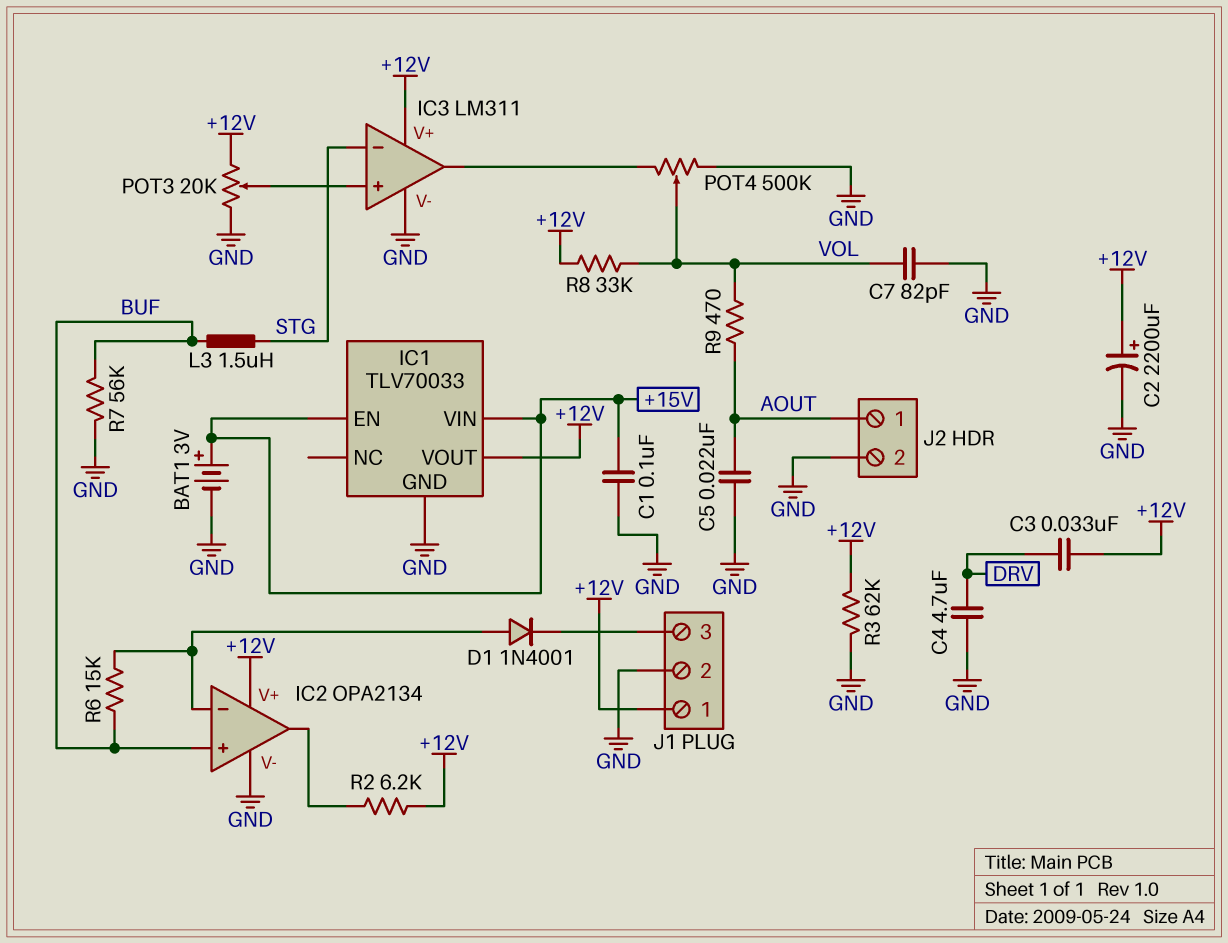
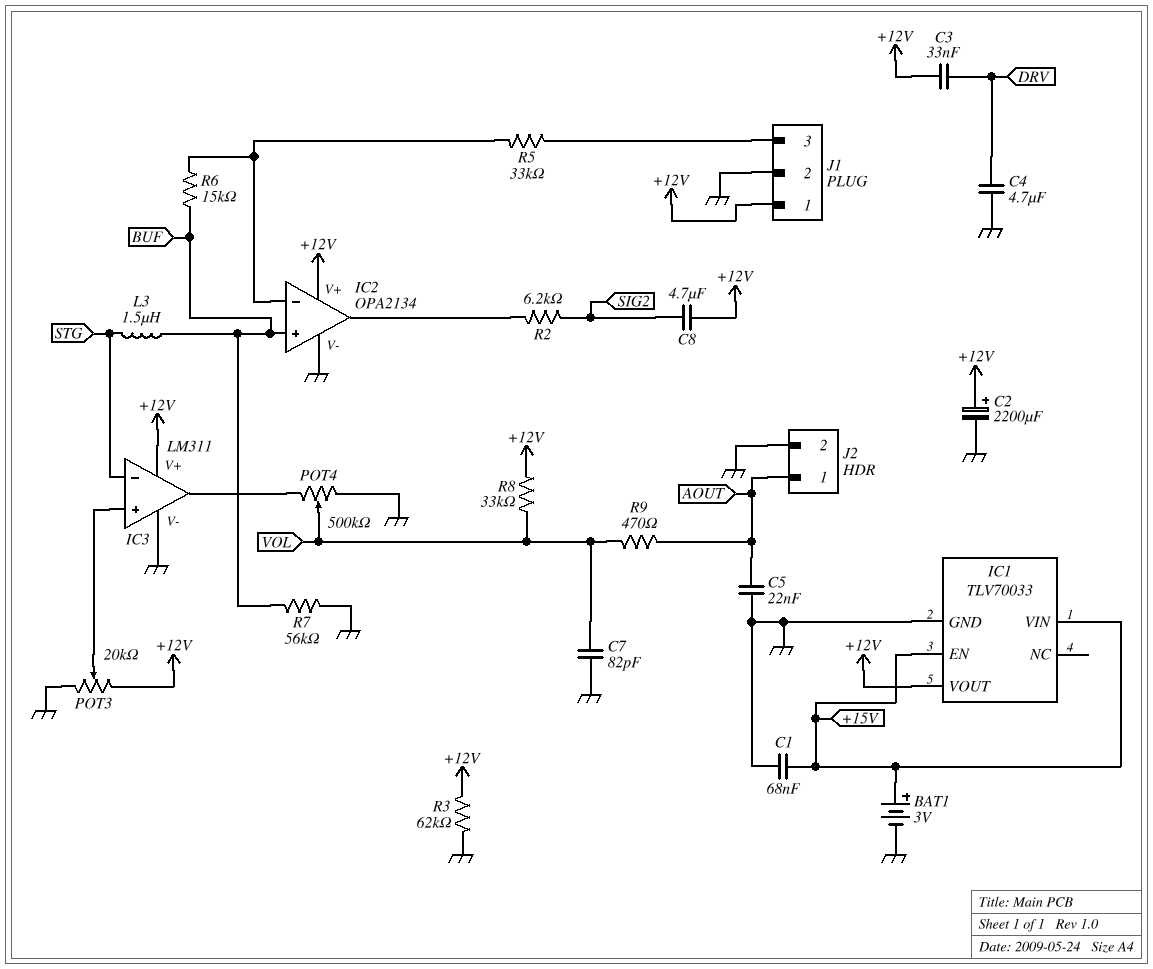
C1: 100nF (+15V, GND) -> 68nF (+15V, GND)
C8: none -> 4.7uF (+12V, SIG2)
D1: diode 1N4001 (A IC2/in-, K J1/3) -> none
R2: 6.2k (+12V, IC2/out) -> 6.2k (IC2/out, SIG2)
R5: none -> 33k (IC2/in-, J1/3)

